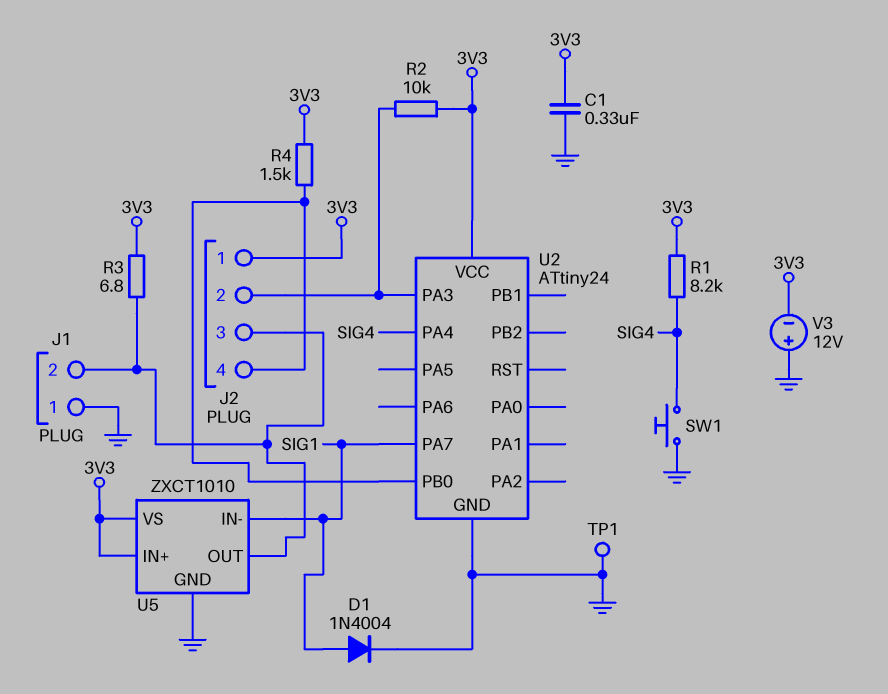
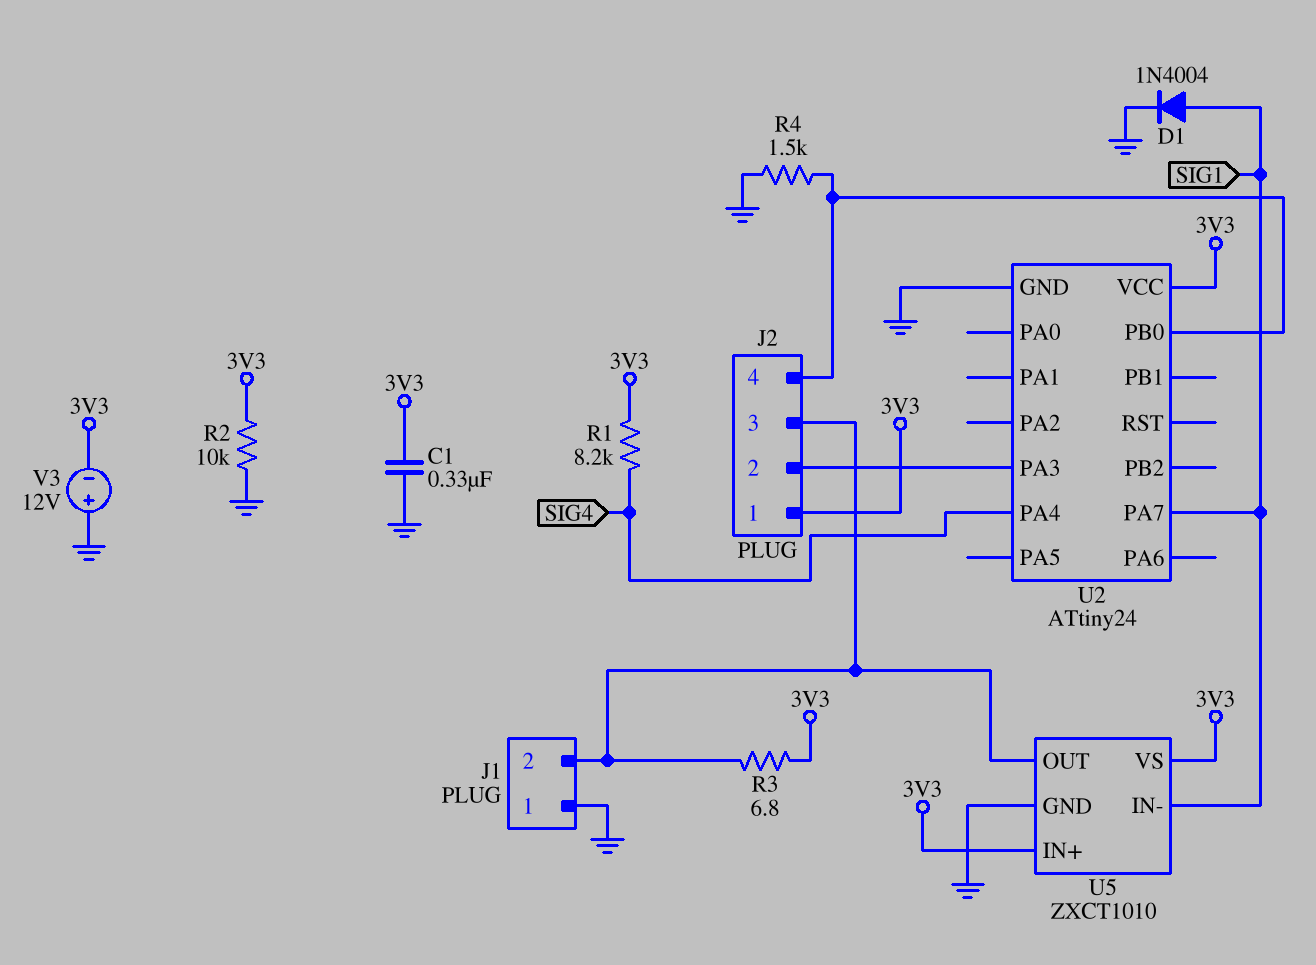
R2: 10k (3V3, J2/2) -> 10k (3V3, GND)
R4: 1.5k (3V3, J2/4) -> 1.5k (GND, J2/4)
SW1: button (GND, SIG4) -> none
TP1: test point (GND) -> none

